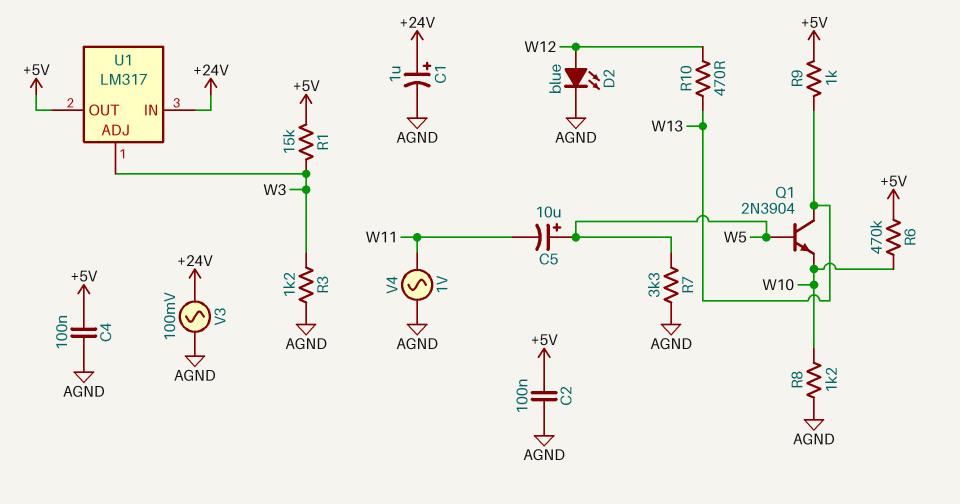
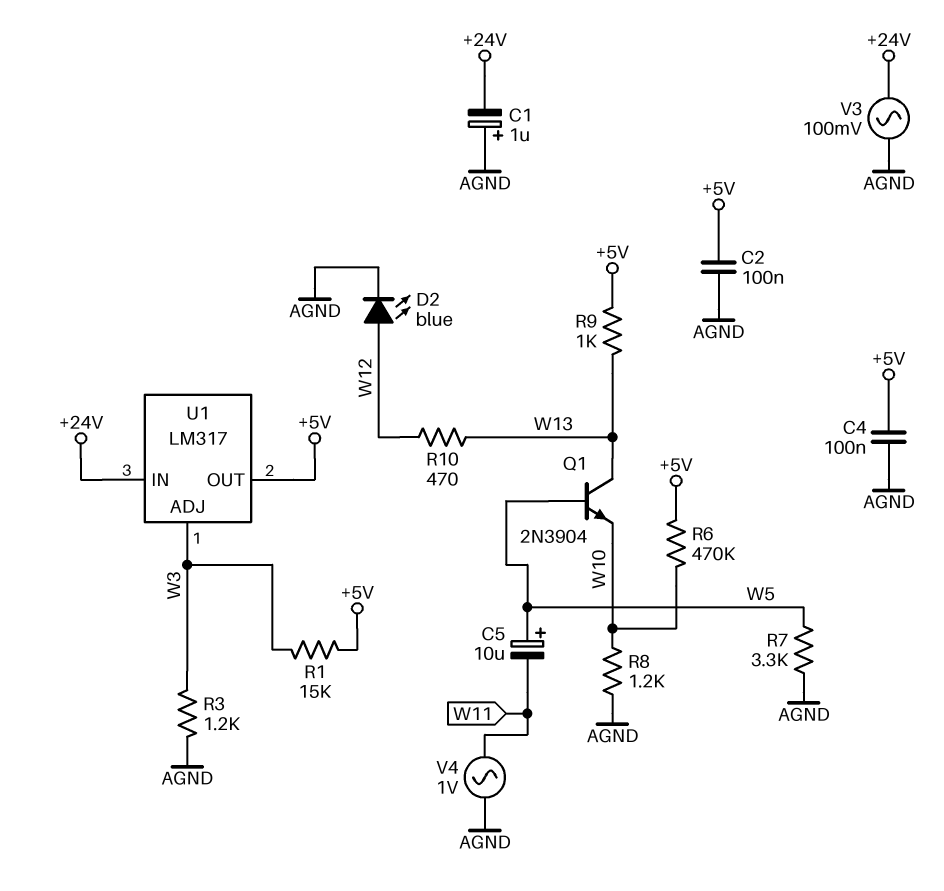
C1: 1uF (plus +24V, minus AGND) -> 1uF (plus AGND, minus +24V)

